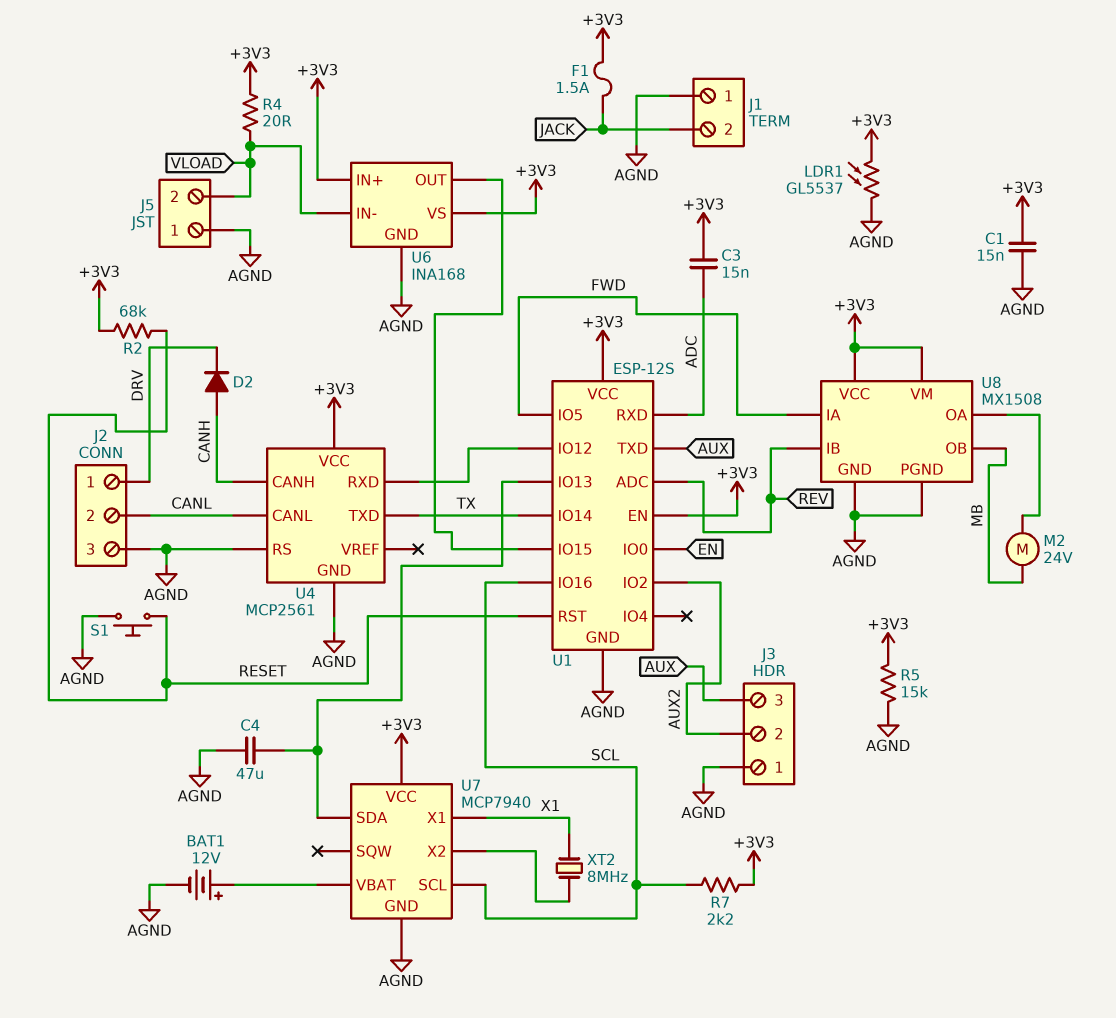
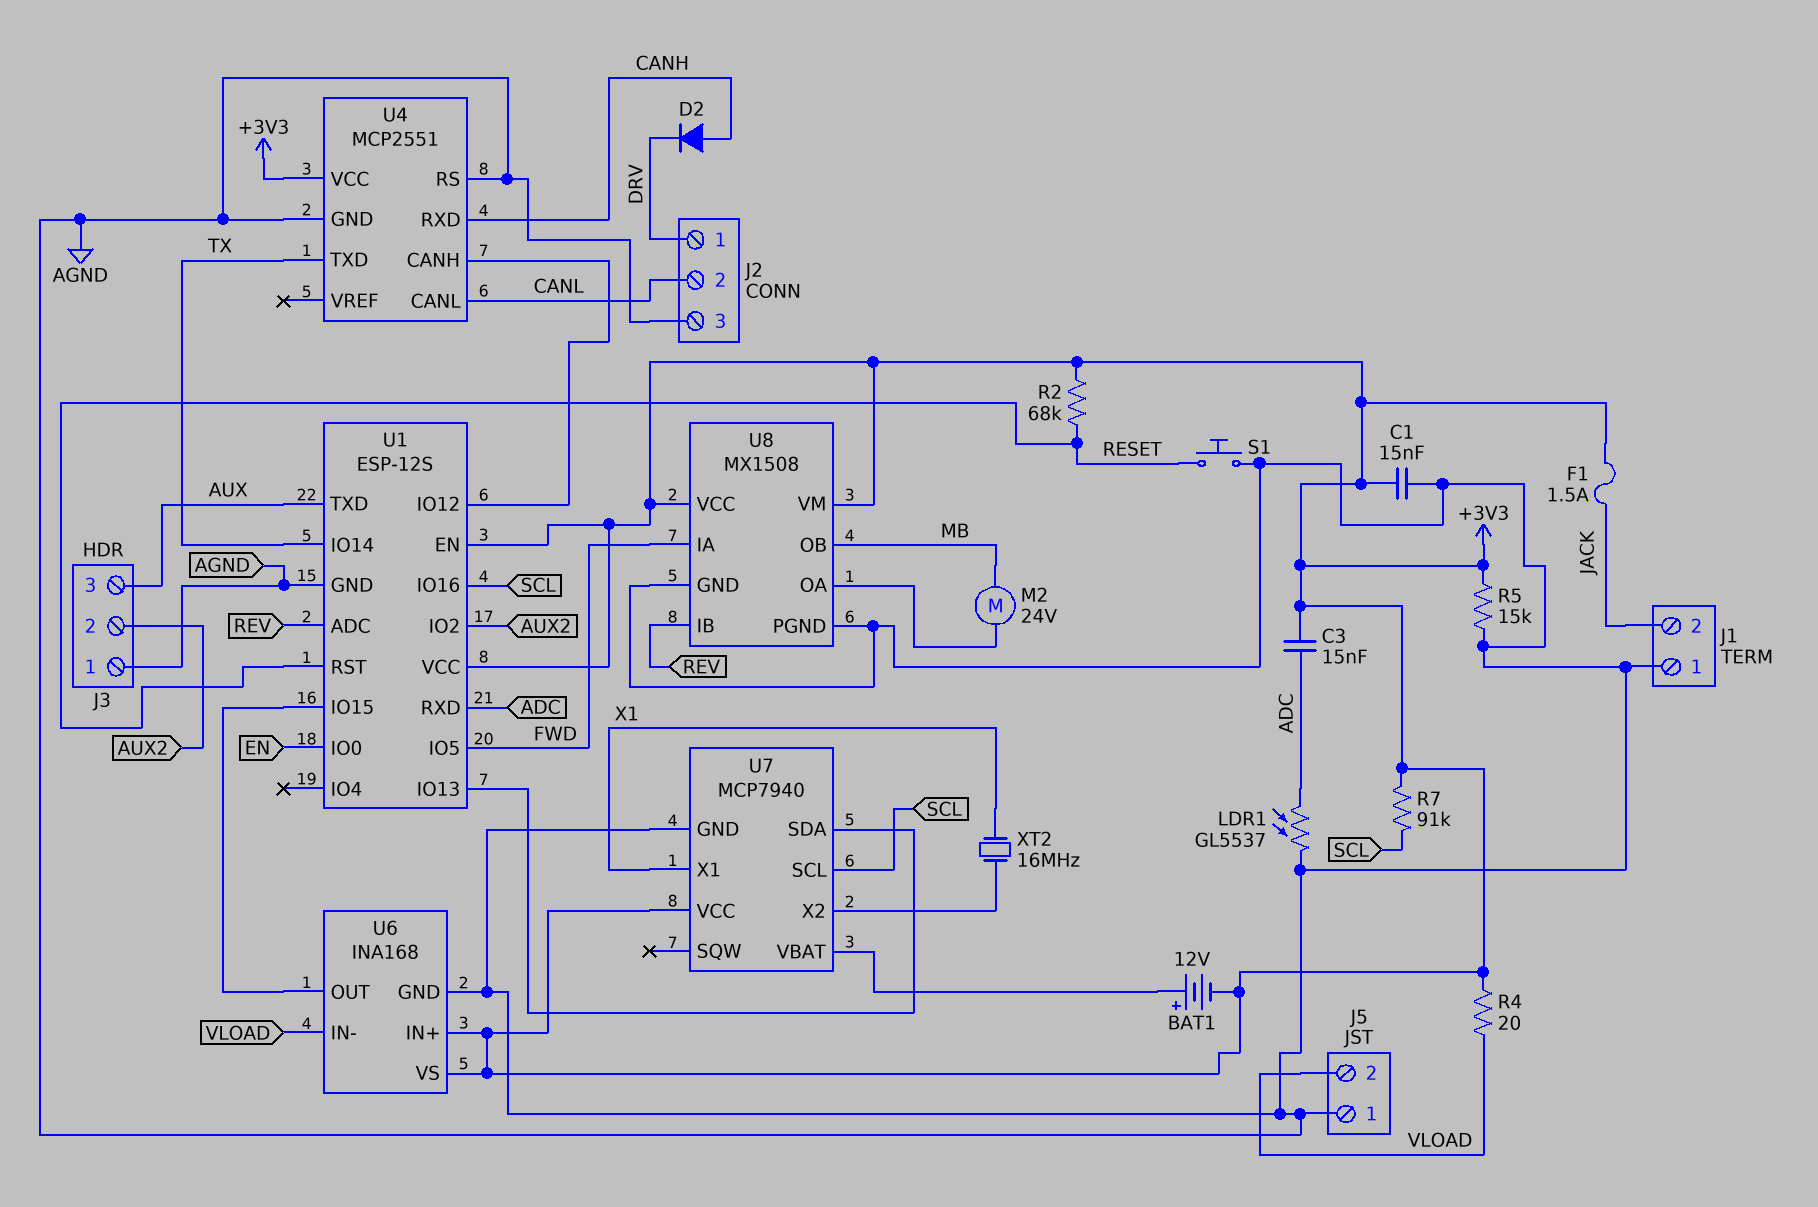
BAT1: 12V (plus U7/VBAT, minus AGND) -> 12V (plus U7/VBAT, minus +3V3)
C4: 47uF (AGND, U1/IO13) -> none
LDR1: GL5537 (+3V3, AGND) -> GL5537 (ADC, AGND)
R7: 2.2k (+3V3, SCL) -> 91k (+3V3, SCL)
U4: MCP2561 -> MCP2551
U4 pin CANH: CANH -> U1/IO12
U4 pin RXD: U1/IO12 -> CANH
XT2: 8MHz (U7/X2, X1) -> 16MHz (U7/X2, X1)

